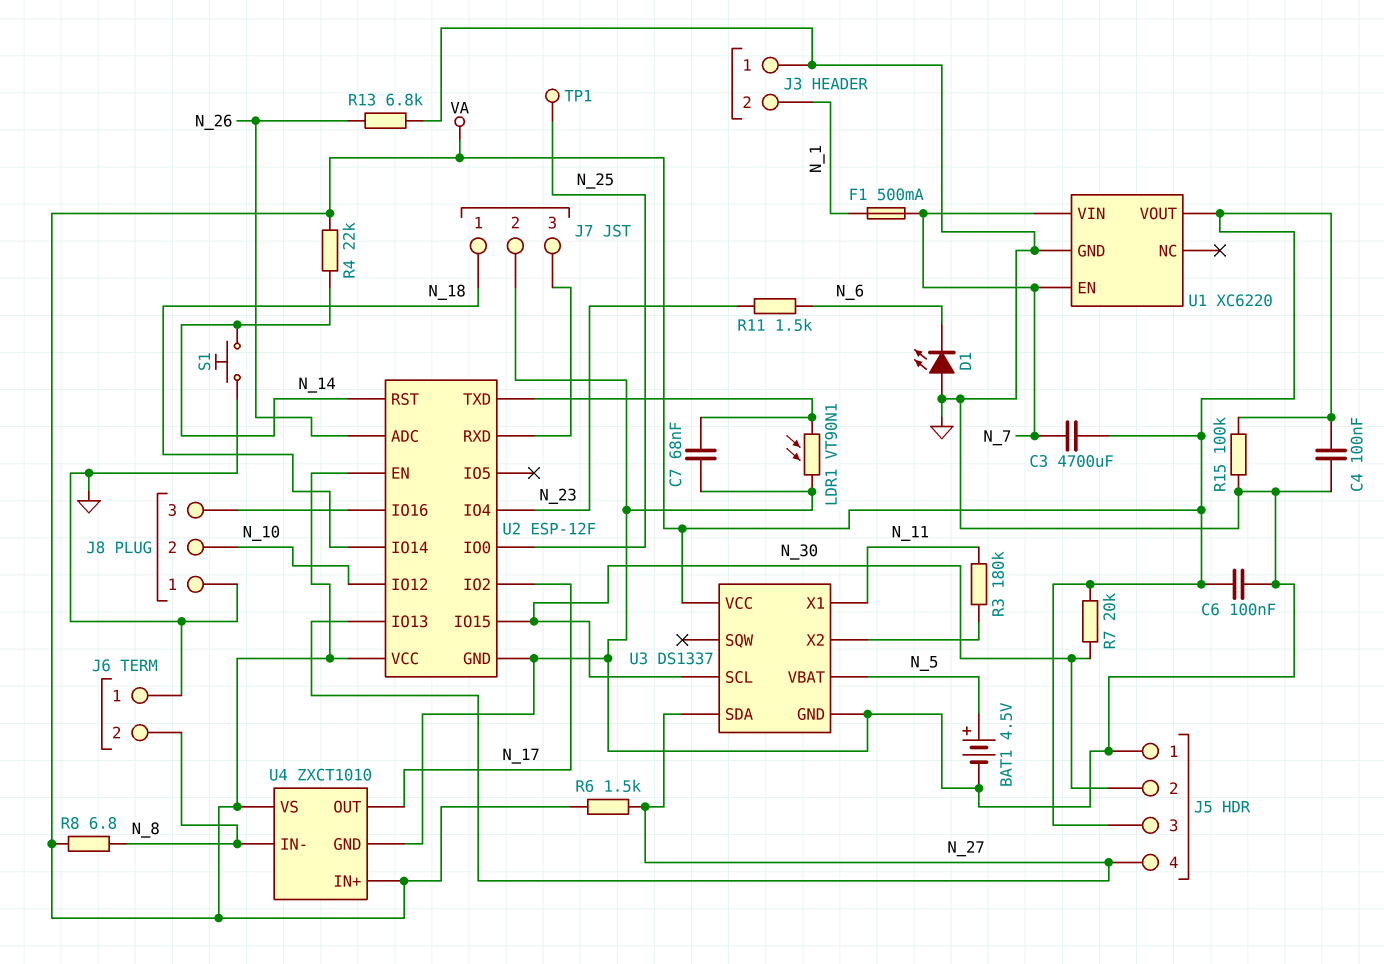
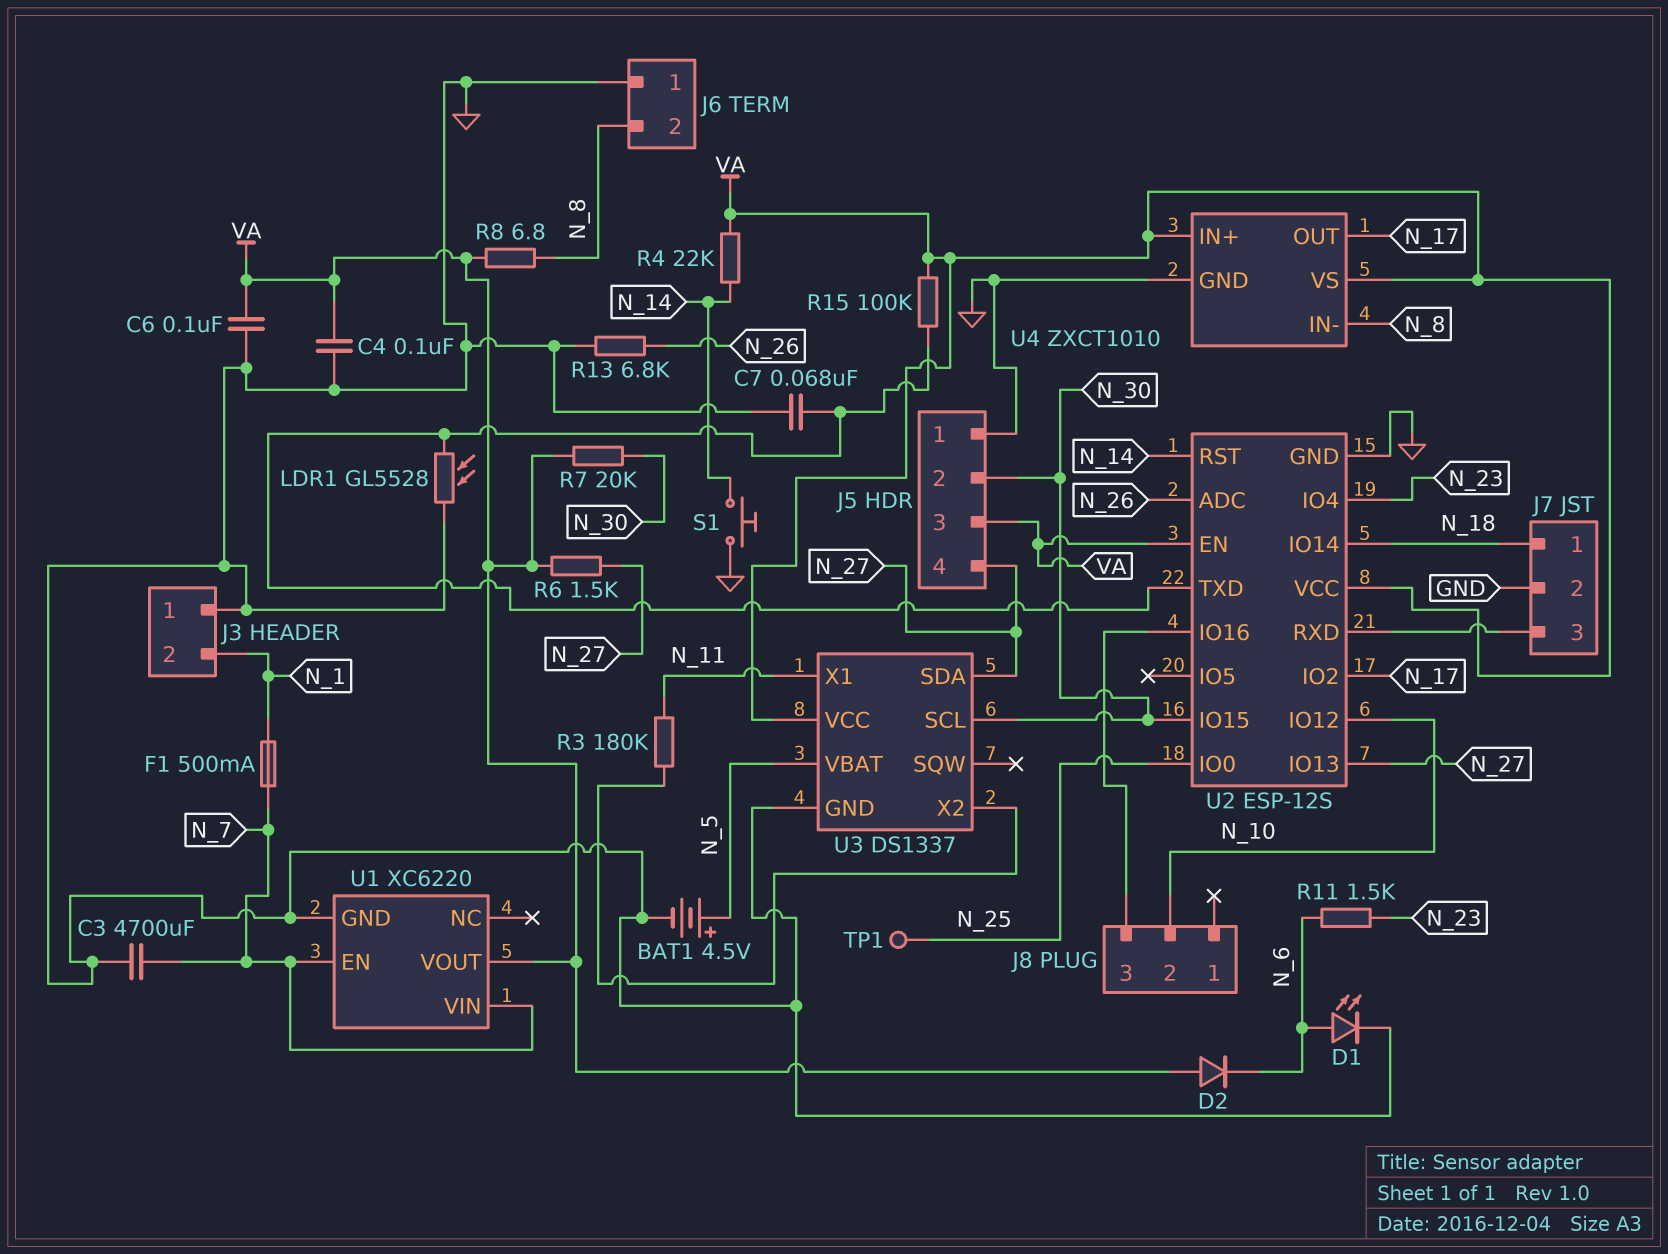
C3: 4700uF (N_7, VA) -> 4700uF (GND, N_7)
D1: LED (A GND, K N_6) -> LED (A N_6, K GND)
D2: none -> diode (A VA, K N_6)
J8 pin 1: GND -> none
LDR1: VT90N1 (GND, U2/TXD) -> GL5528 (GND, U2/TXD)
R15: 100k (GND, VA) -> 100k (U2/TXD, VA)
U2: ESP-12F -> ESP-12S

